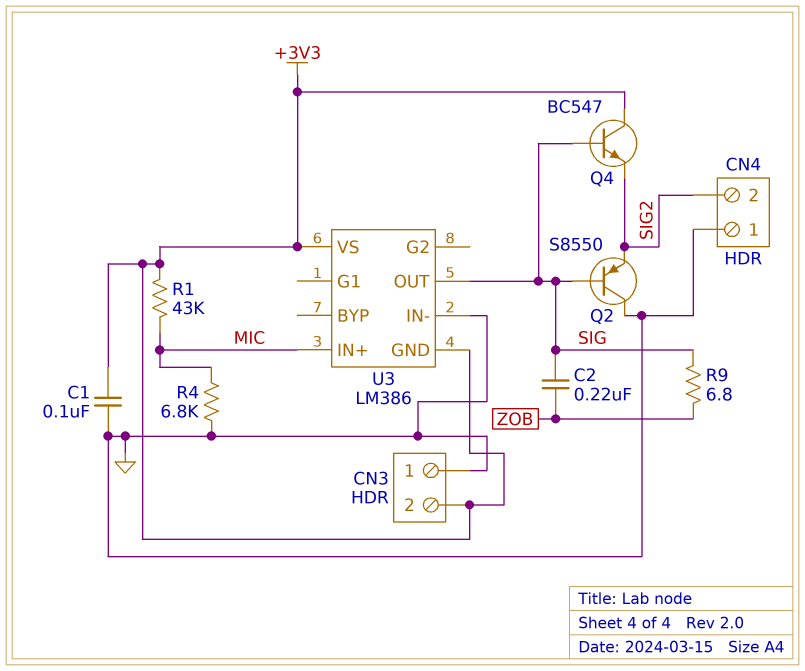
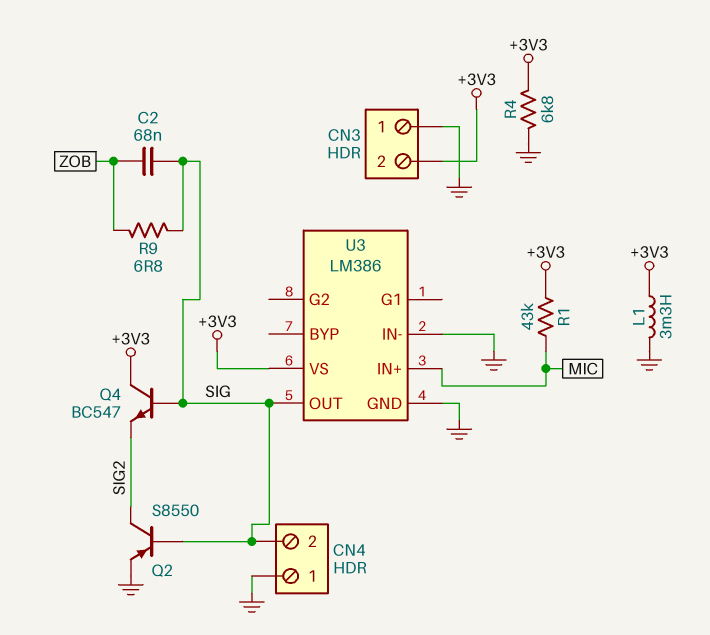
C1: 100nF (+3V3, GND) -> none
C2: 220nF (SIG, ZOB) -> 68nF (SIG, ZOB)
CN4 pin 2: SIG2 -> SIG
L1: none -> 3.3mH (+3V3, GND)
Q2: PNP S8550 (B SIG, C GND, E SIG2) -> PNP S8550 (B SIG, C SIG2, E GND)
R4: 6.8k (GND, MIC) -> 6.8k (+3V3, GND)
U3 pin GND: +3V3 -> GND

